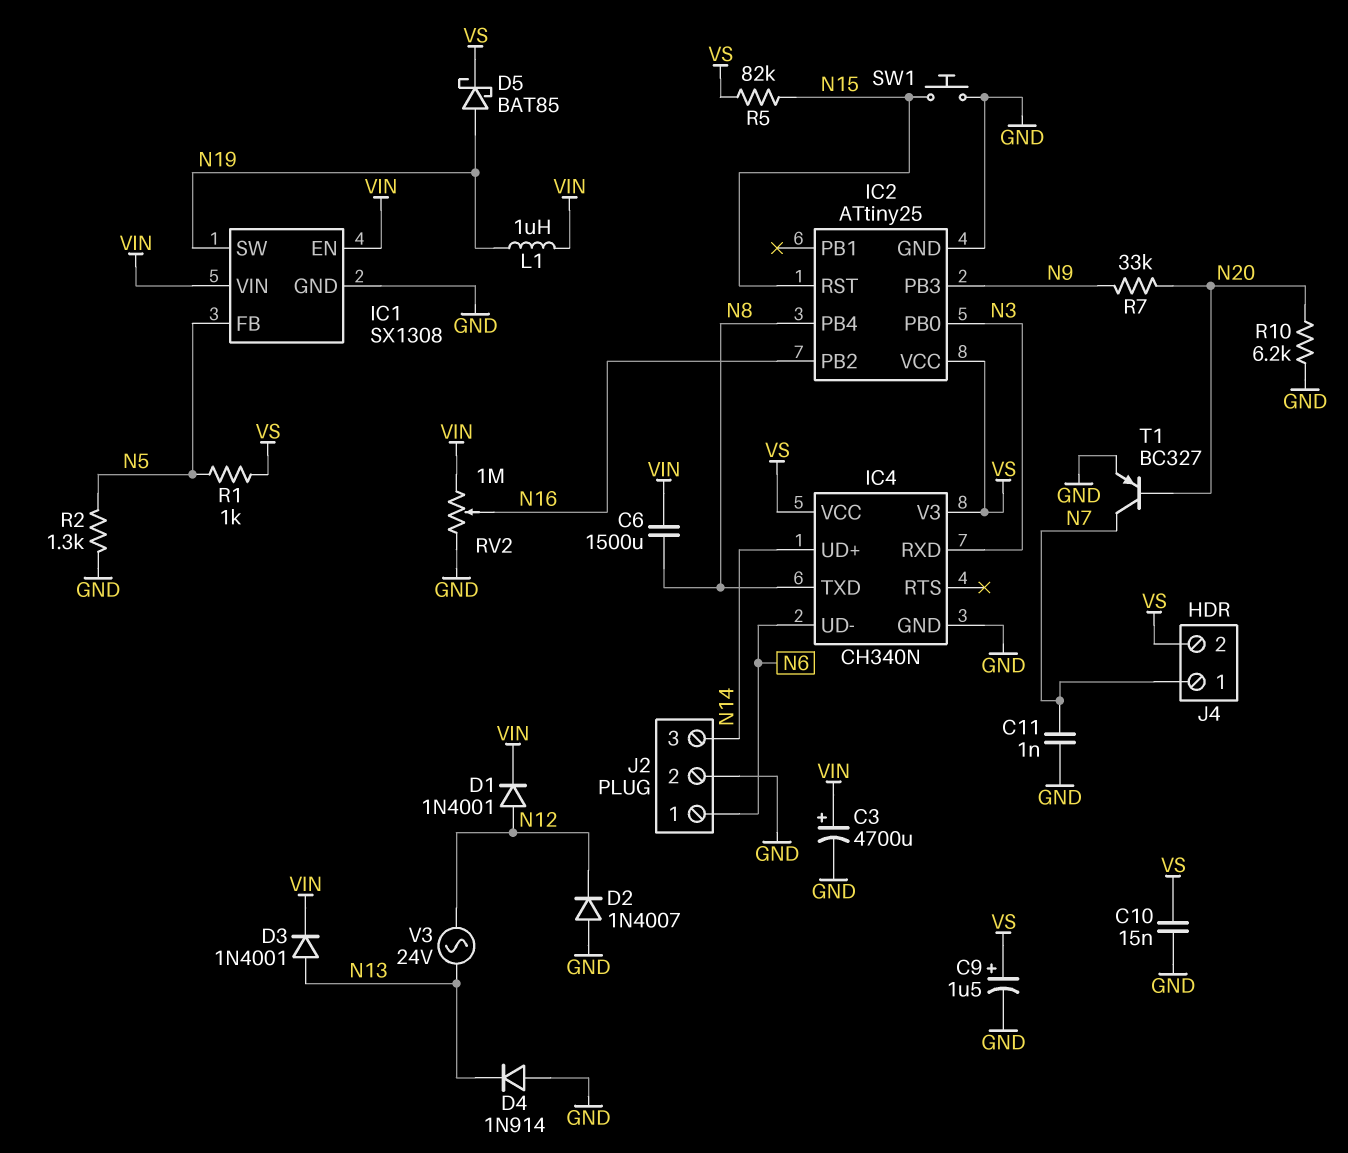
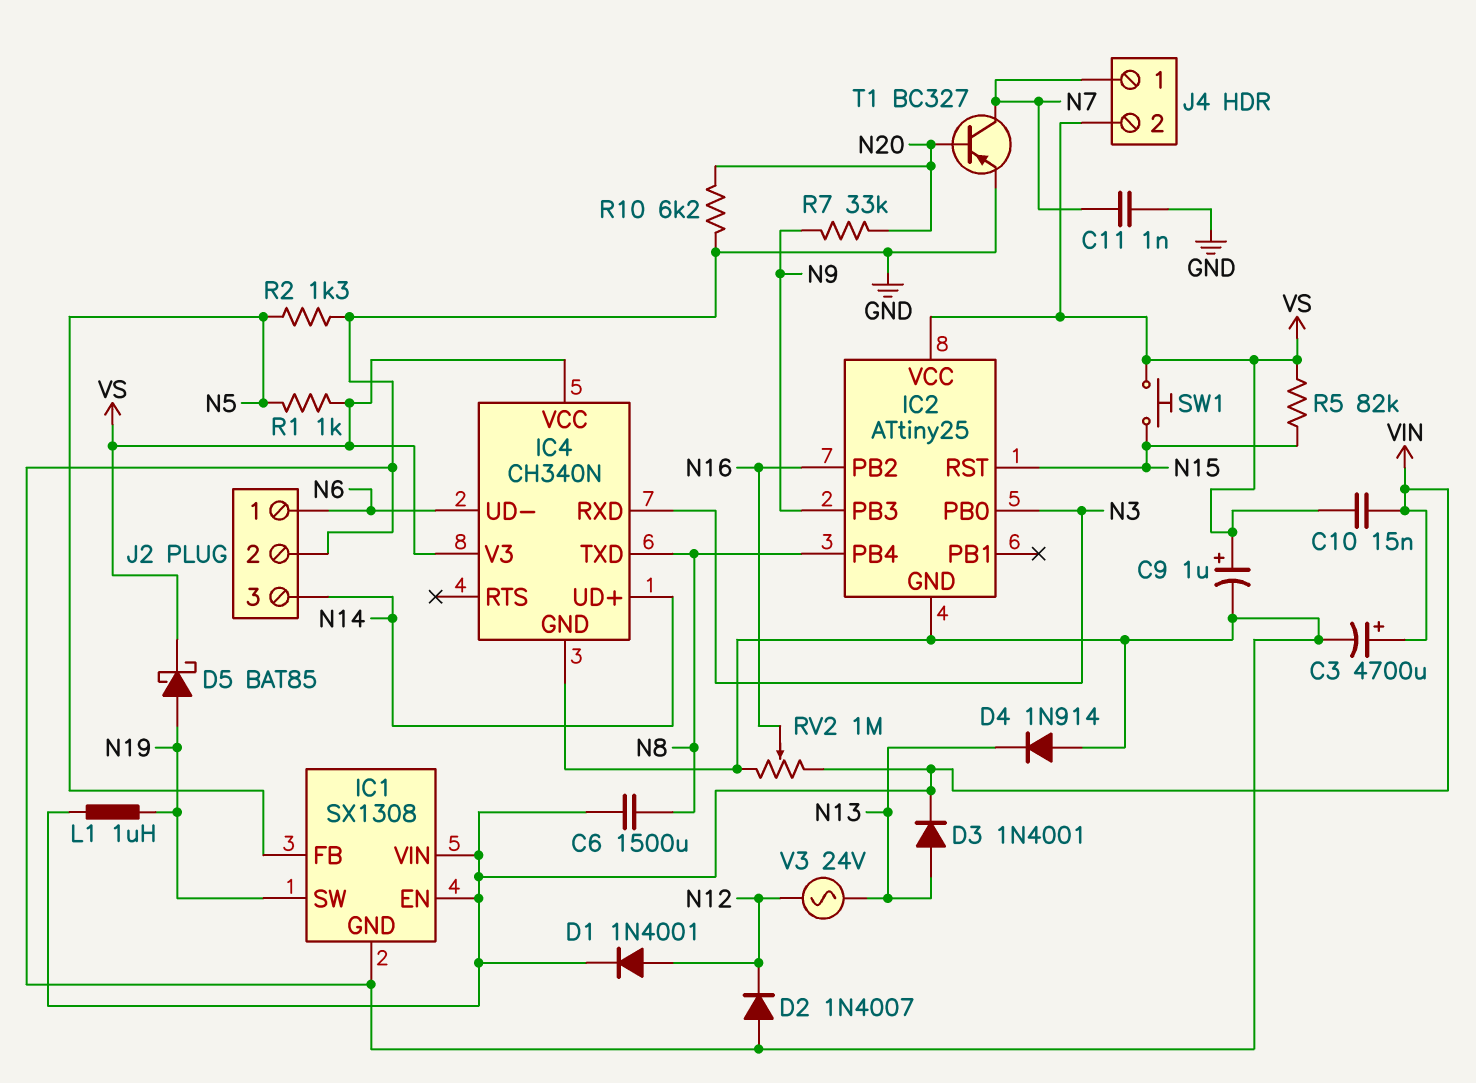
C9: 1.5uF (plus VS, minus GND) -> 1uF (plus VS, minus GND)
C10: 15nF (GND, VS) -> 15nF (VIN, VS)
SW1: button (GND, N15) -> button (N15, VS)

